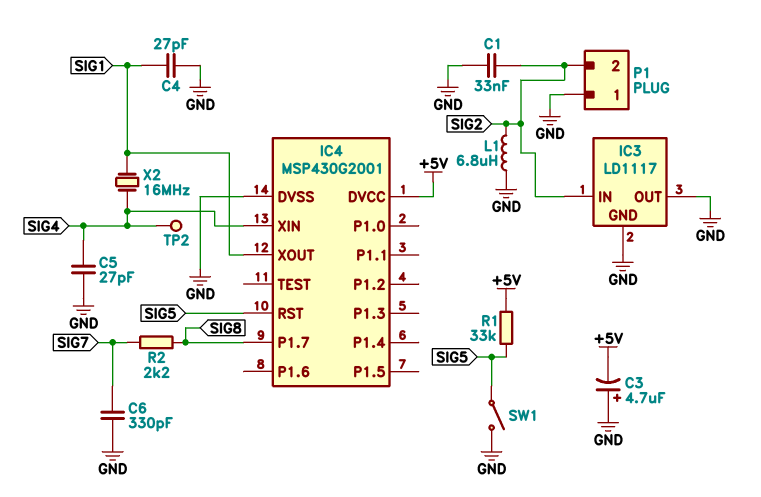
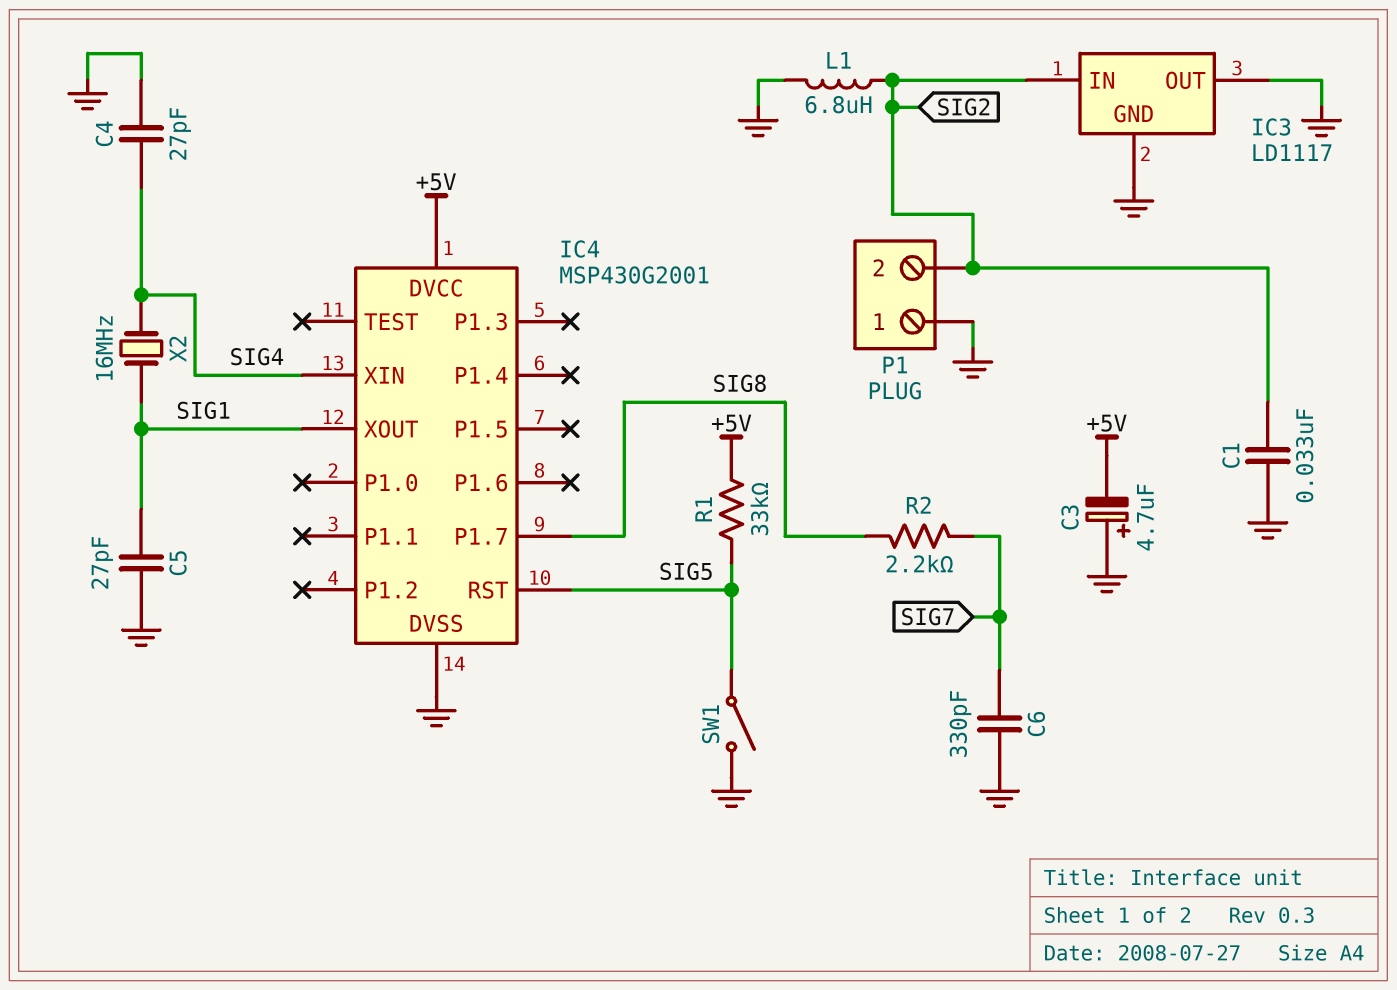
C4: 27pF (GND, SIG1) -> 27pF (GND, SIG4)
C5: 27pF (GND, SIG4) -> 27pF (GND, SIG1)
TP2: test point (SIG4) -> none

